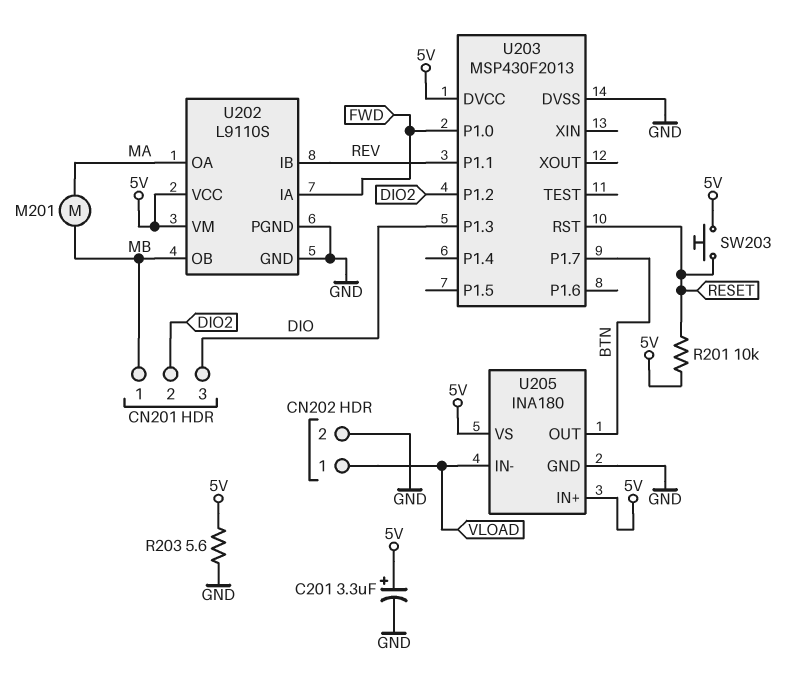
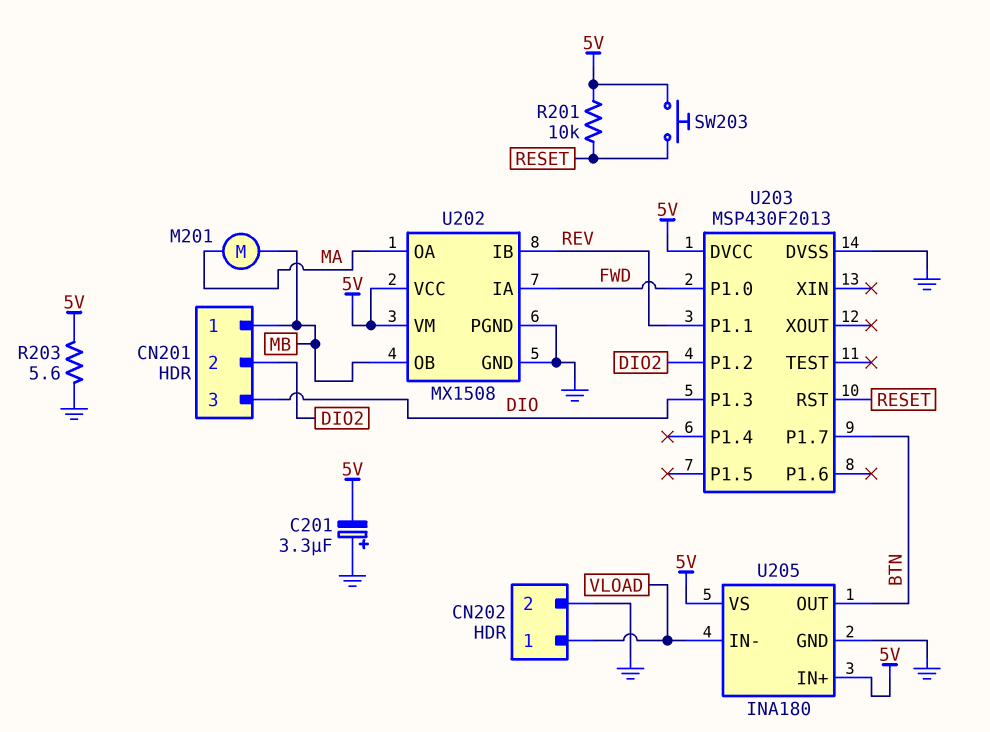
C201: 3.3uF (plus 5V, minus GND) -> 3.3uF (plus GND, minus 5V)
U202: L9110S -> MX1508

